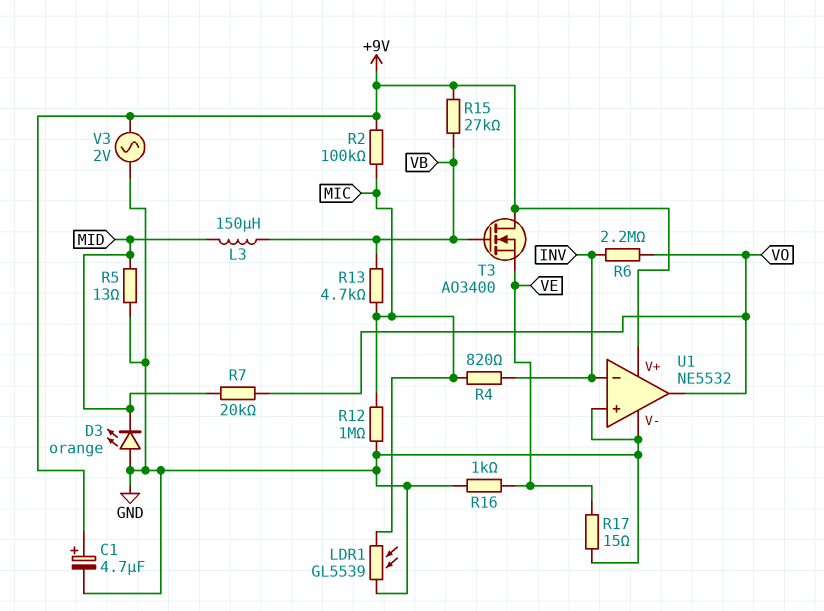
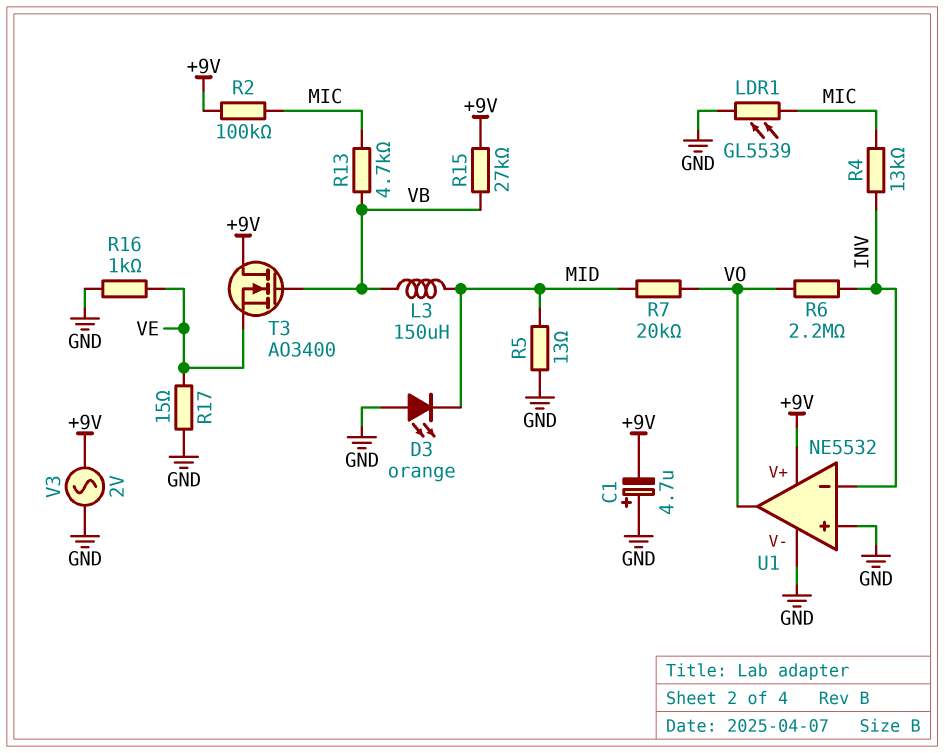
C1: 4.7uF (plus +9V, minus GND) -> 4.7uF (plus GND, minus +9V)
R4: 820 (INV, MIC) -> 13k (INV, MIC)
R12: 1M (GND, MIC) -> none

